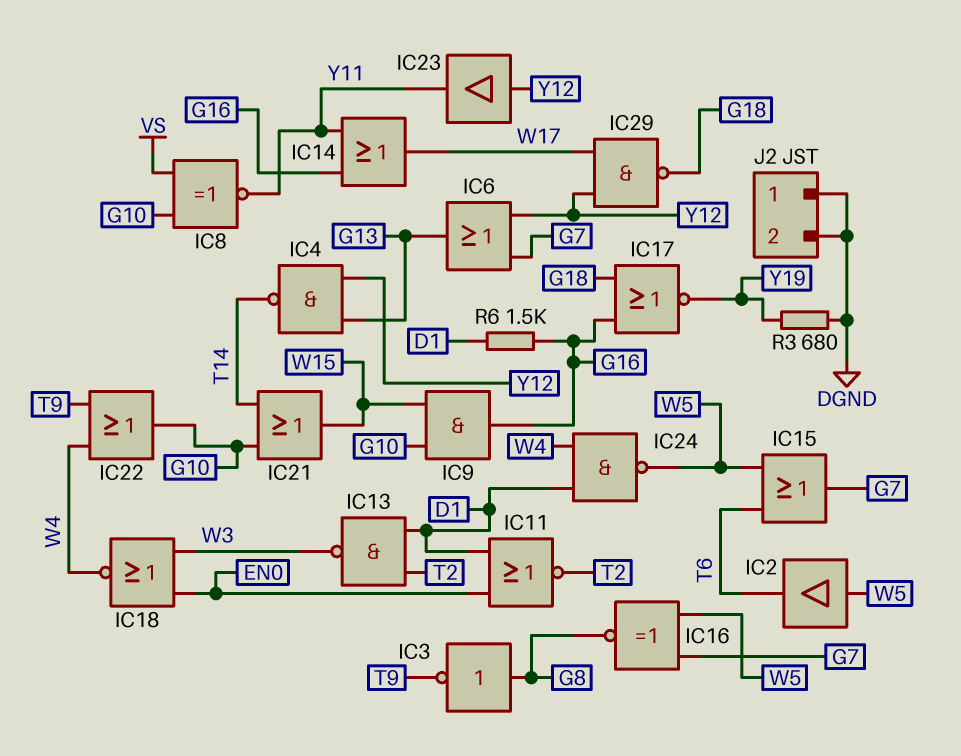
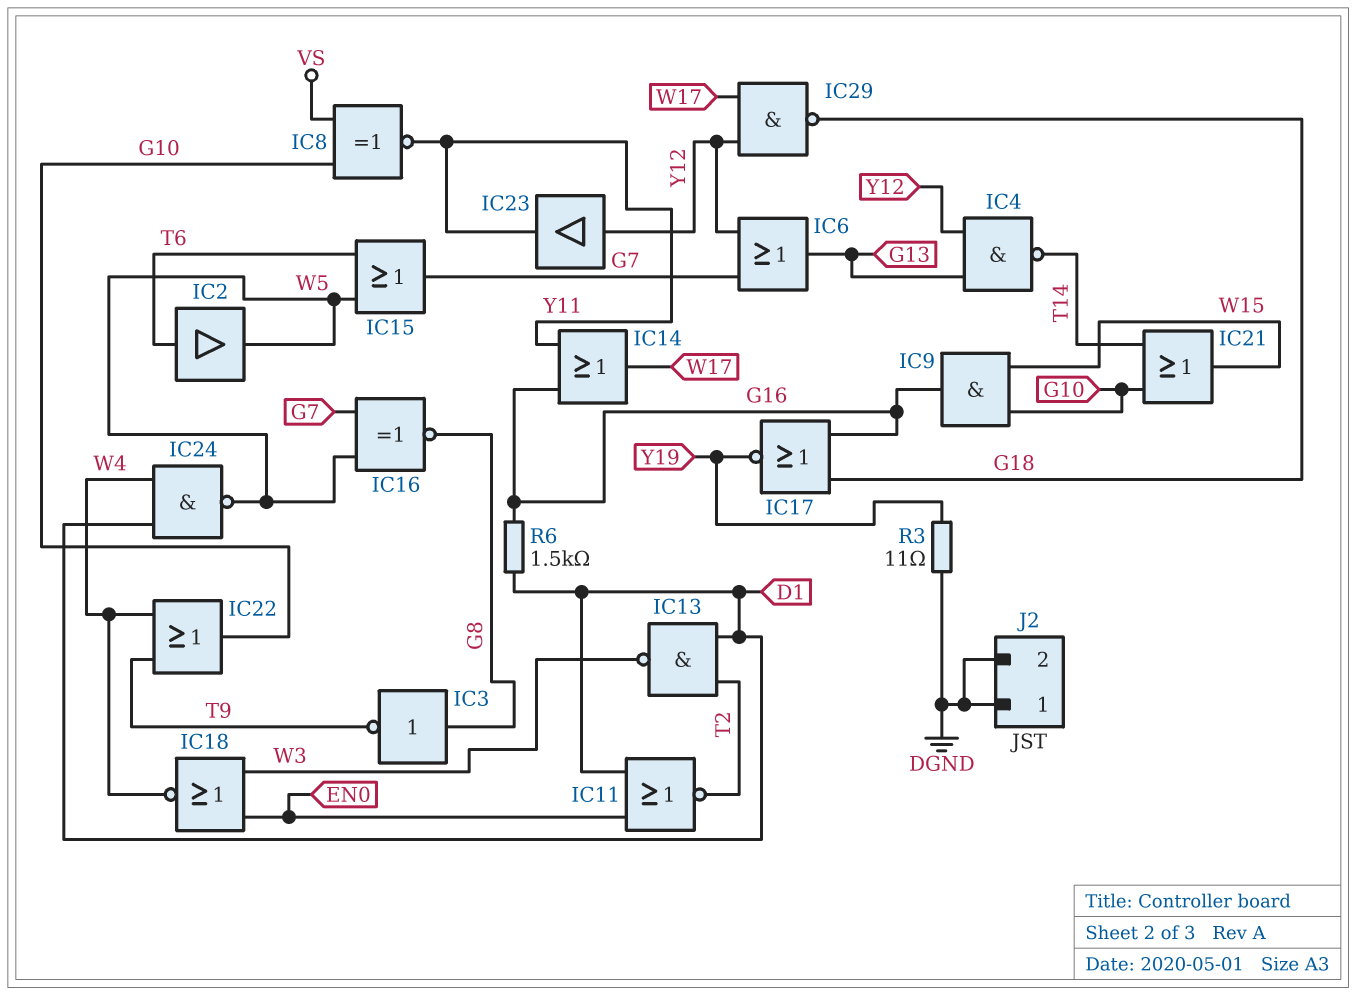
IC2: buffer (in W5, out T6) -> buffer (in T6, out W5)
R3: 680 (DGND, Y19) -> 11 (DGND, Y19)

